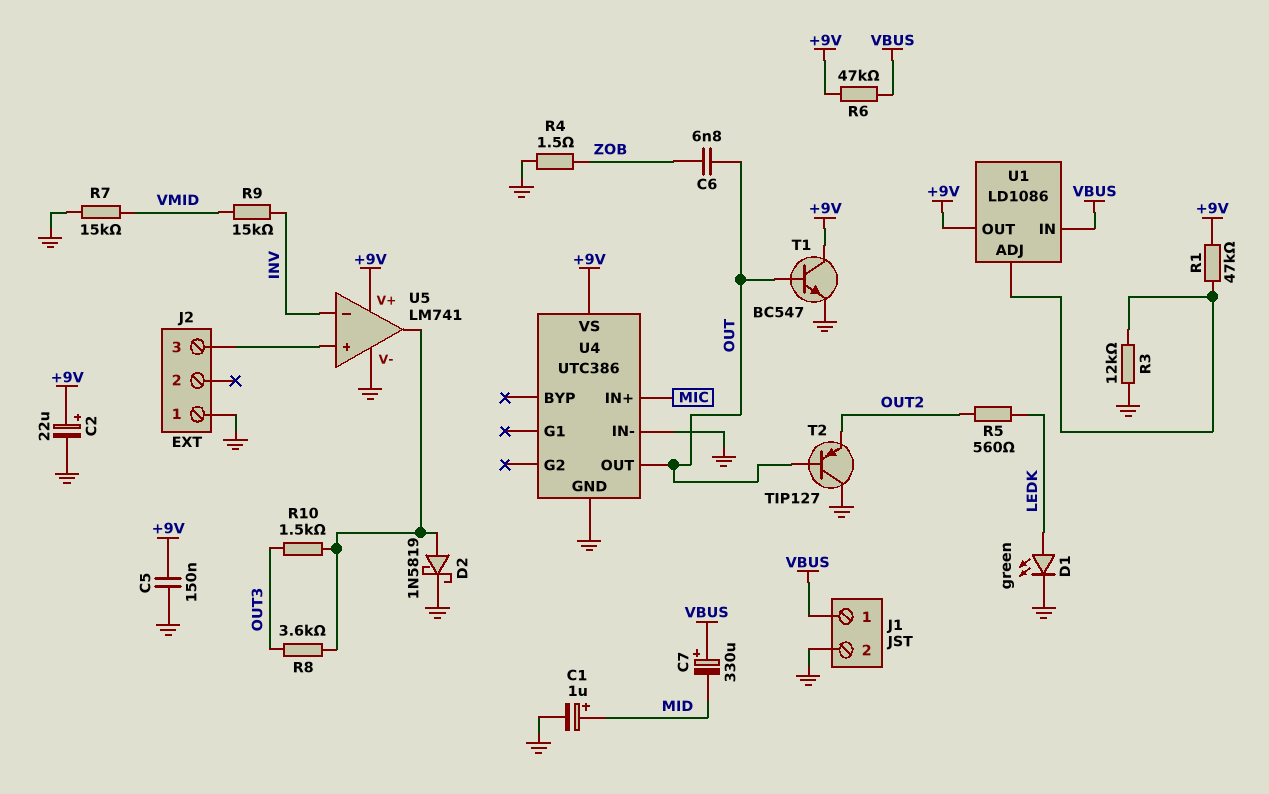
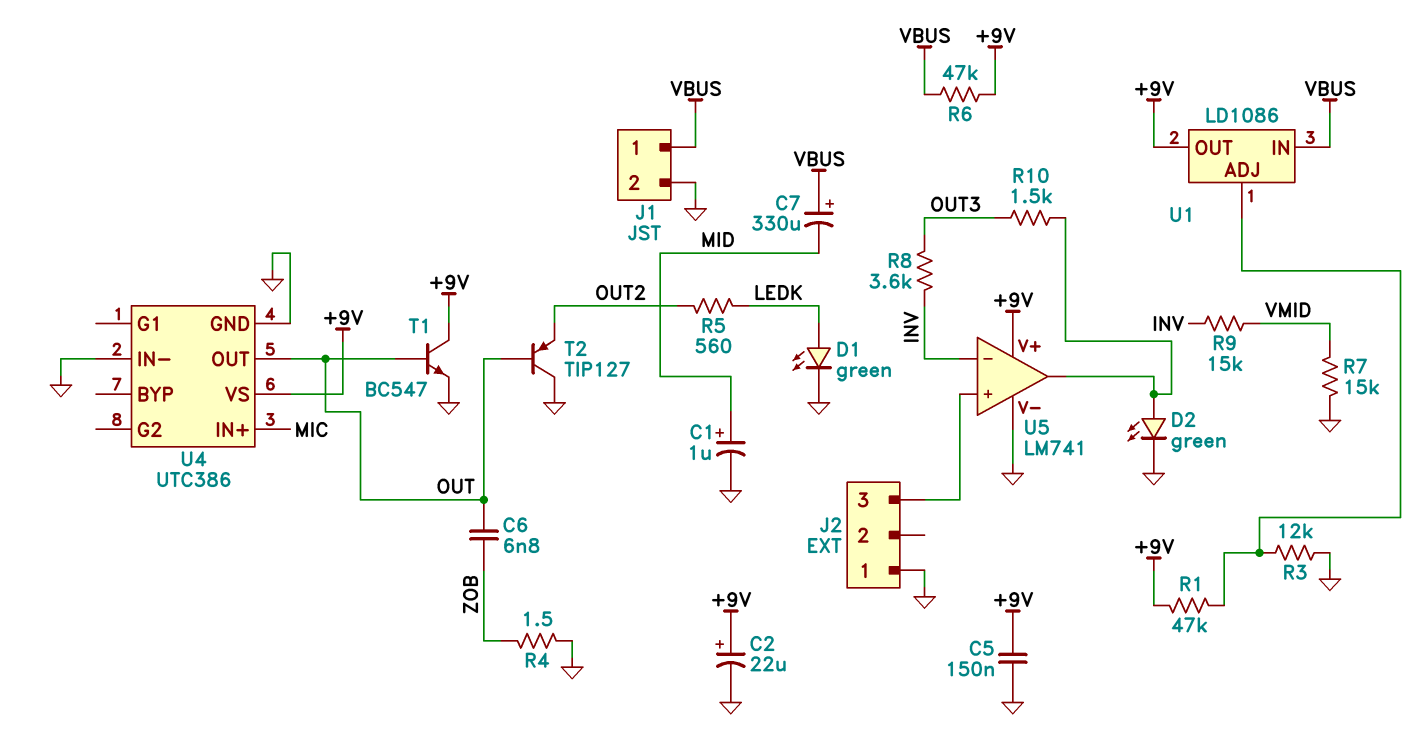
D2: schottky 1N5819 (A U5/out, K GND) -> LED green (A U5/out, K GND)
R8: 3.6k (OUT3, U5/out) -> 3.6k (INV, OUT3)

